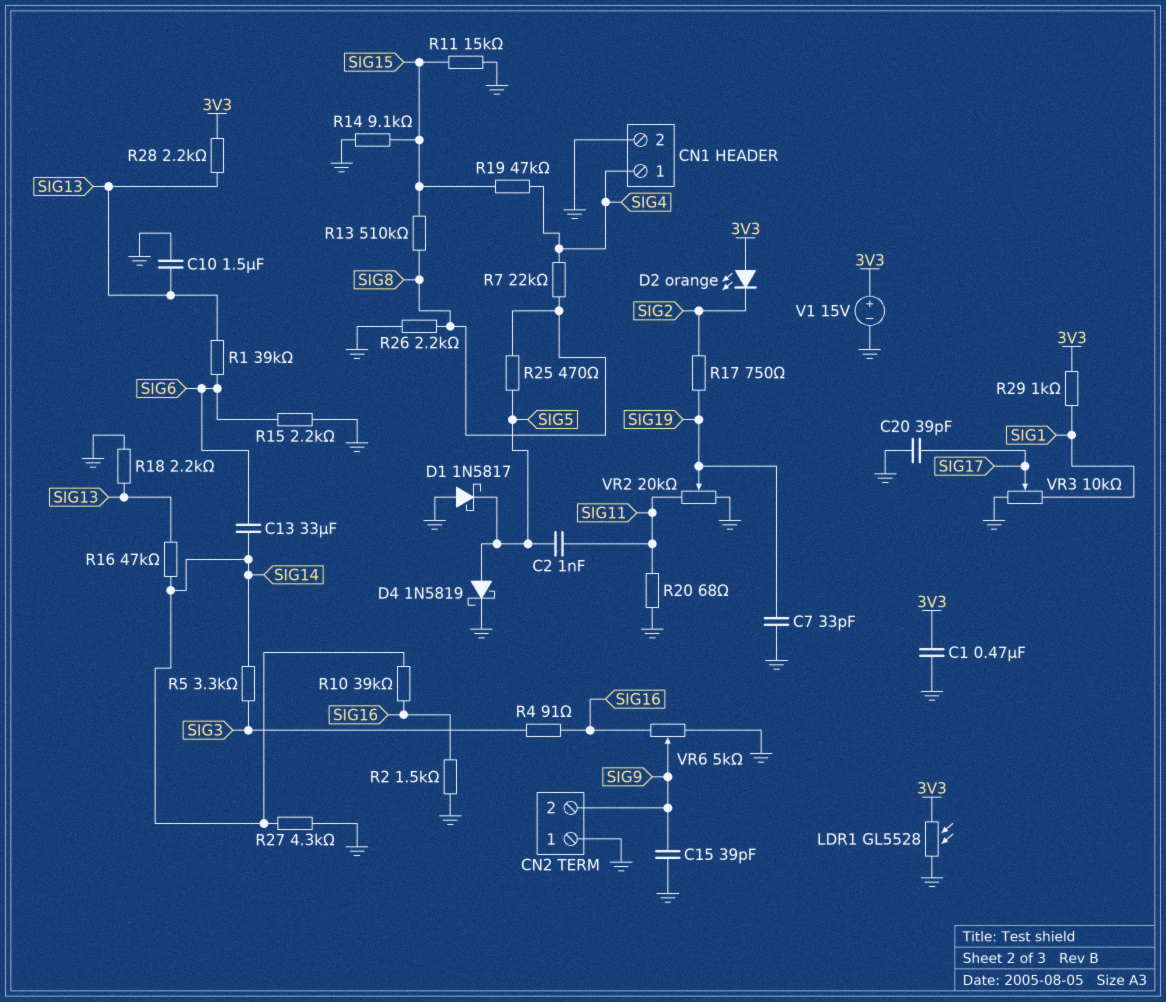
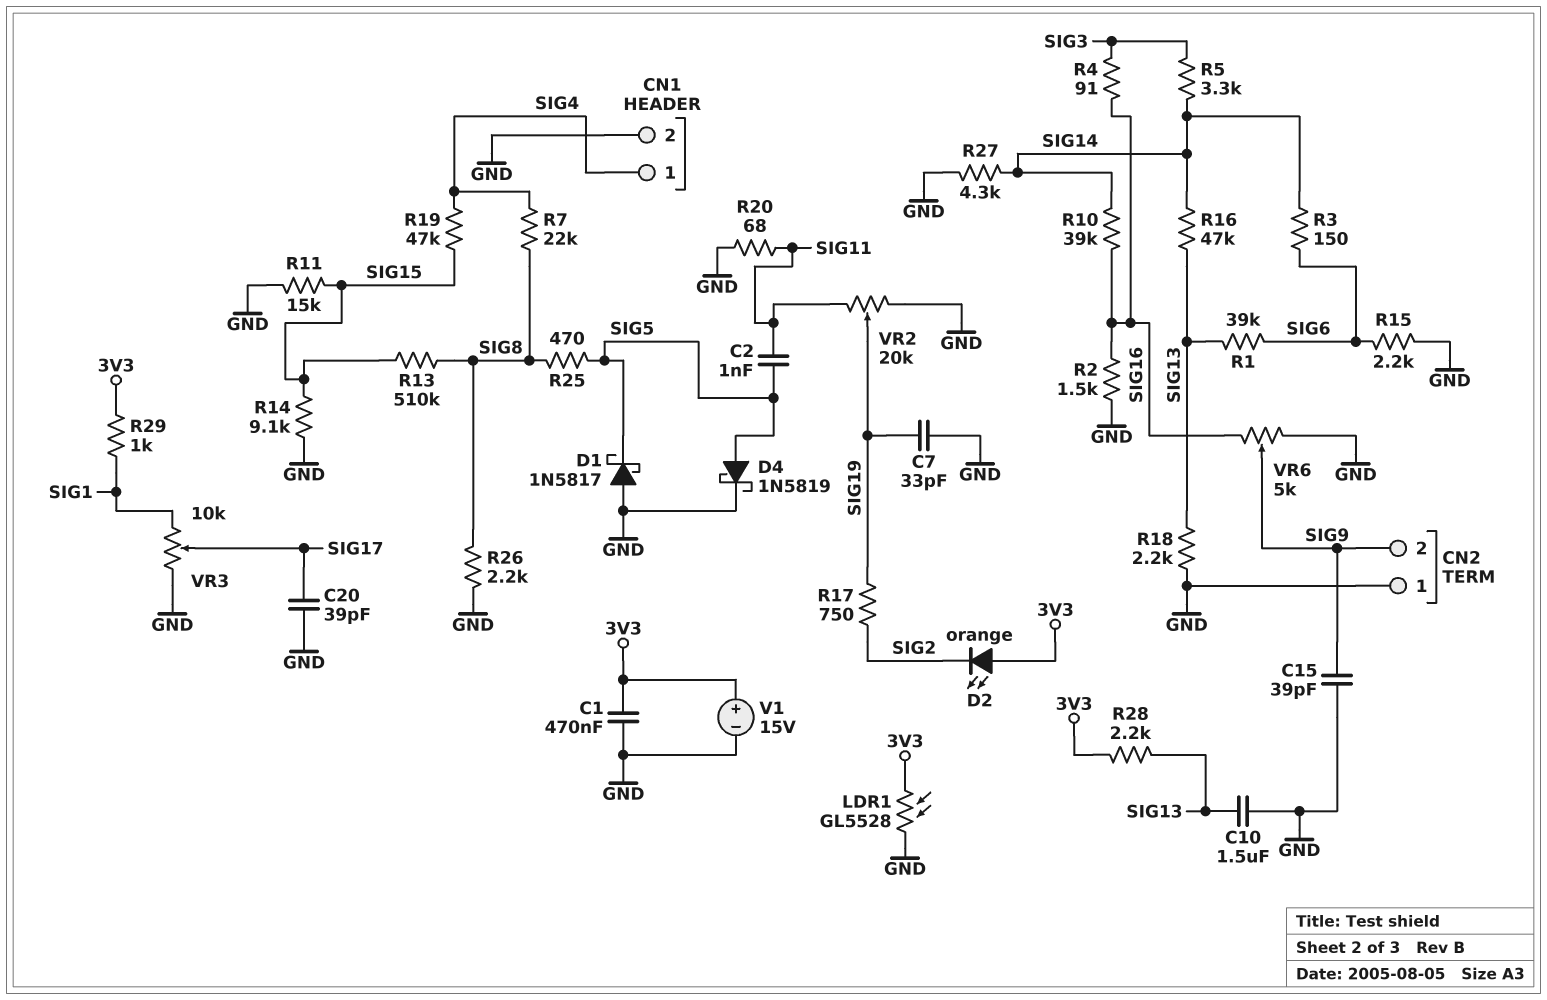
C13: 33uF (SIG6, SIG14) -> none
R3: none -> 150 (SIG6, SIG14)

